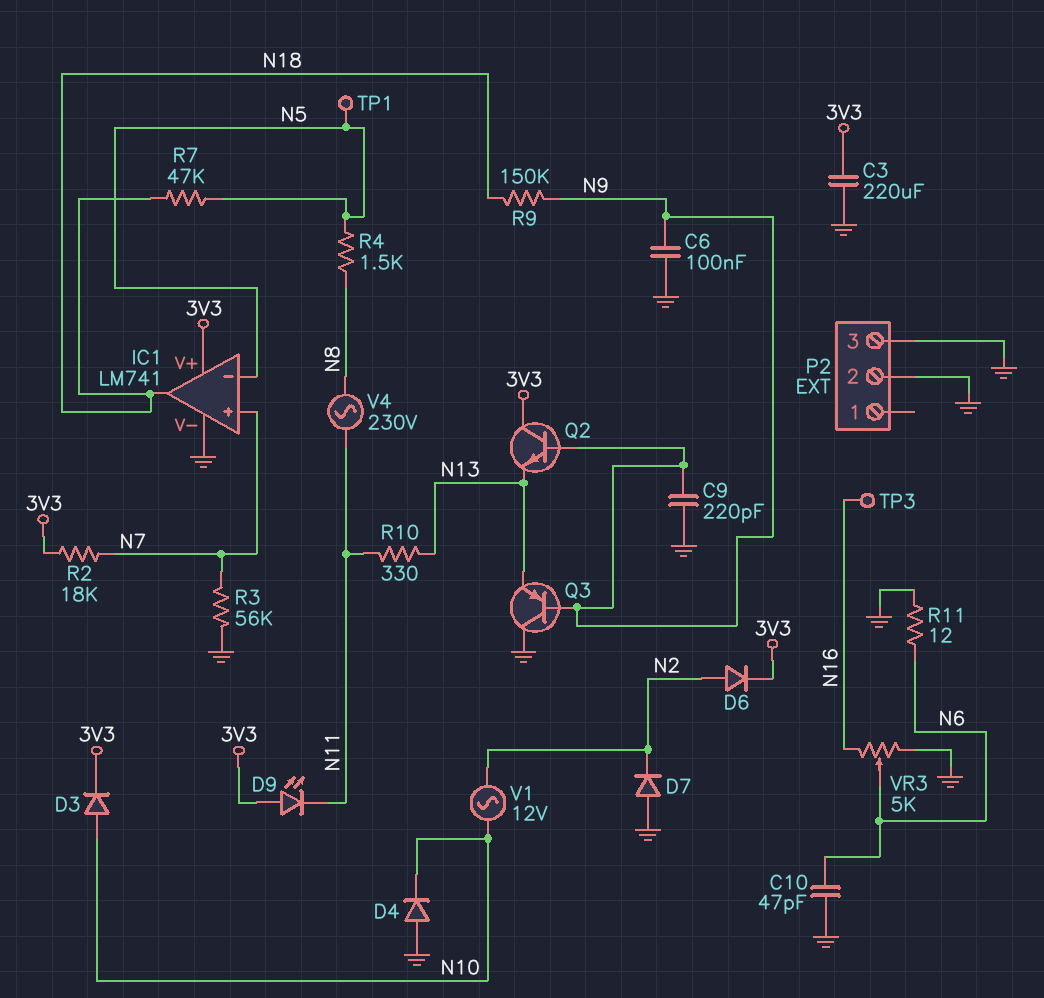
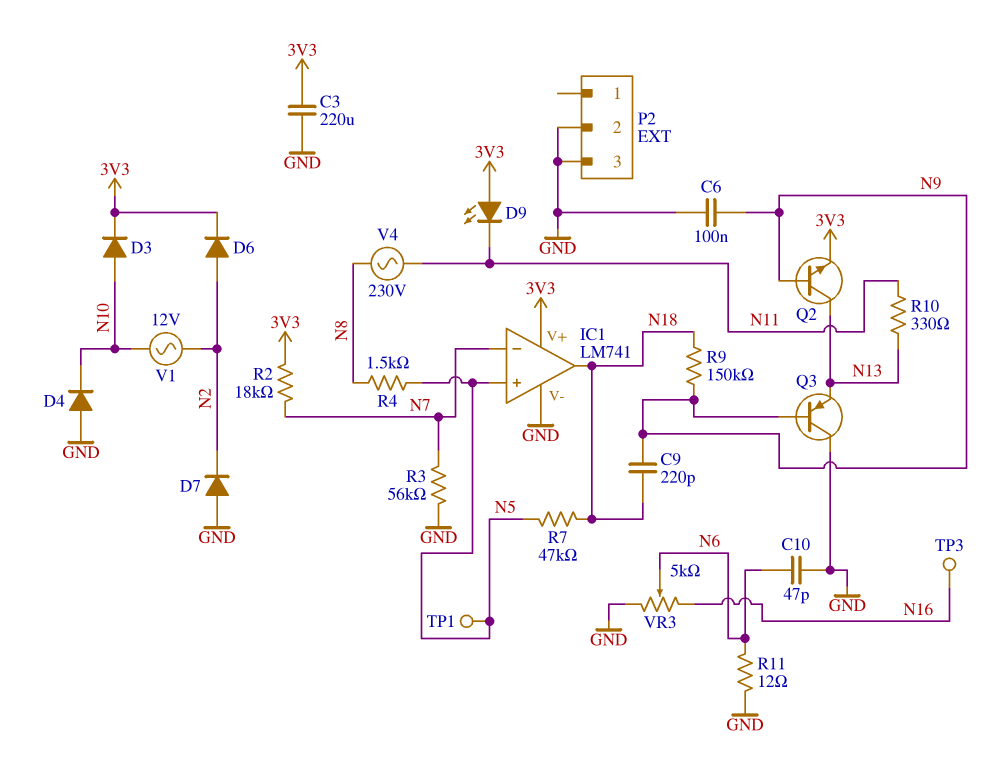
C9: 220pF (GND, N9) -> 220pF (N9, N18)
IC1 pin in+: N7 -> N5
IC1 pin in-: N5 -> N7
Q2: NPN (B N9, C 3V3, E N13) -> NPN (B N9, C N13, E 3V3)

